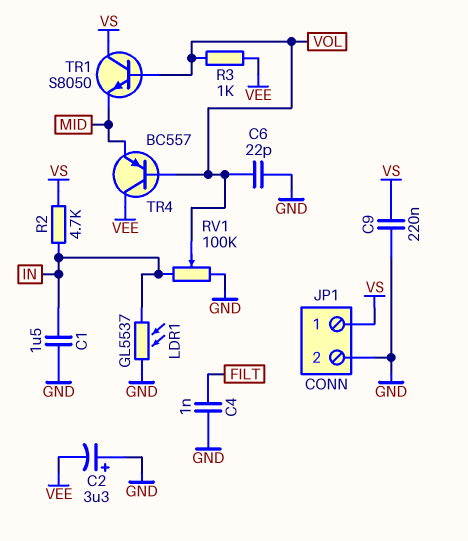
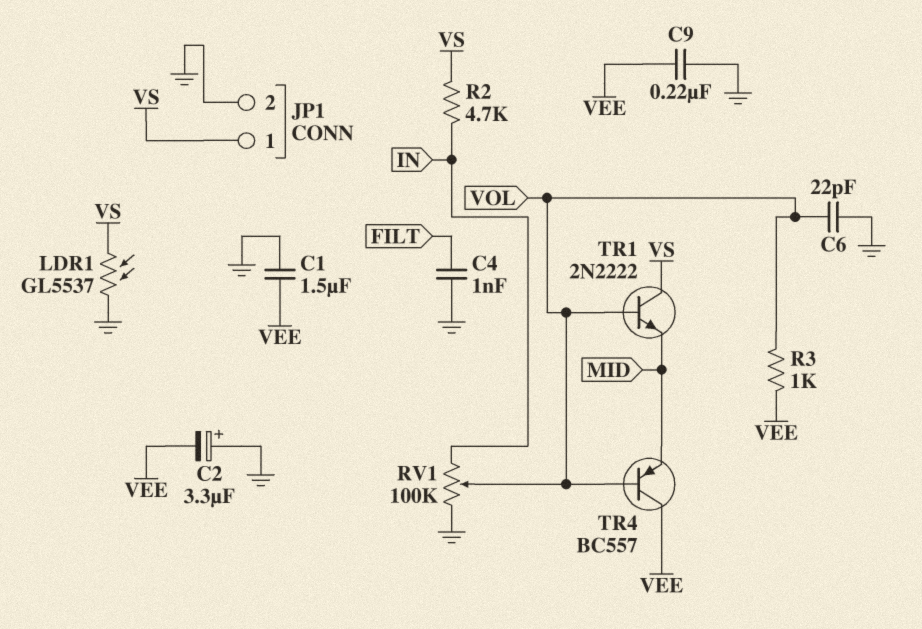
C1: 1.5uF (GND, IN) -> 1.5uF (GND, VEE)
C9: 220nF (GND, VS) -> 220nF (GND, VEE)
LDR1: GL5537 (GND, IN) -> GL5537 (GND, VS)
TR1: NPN S8050 (B VOL, C VS, E MID) -> NPN 2N2222 (B VOL, C VS, E MID)

